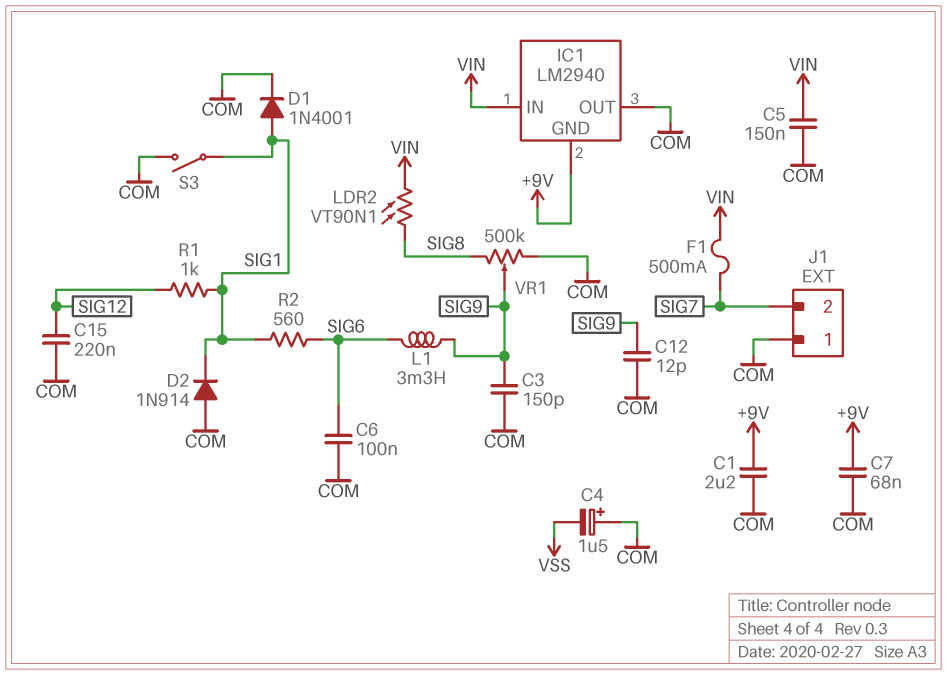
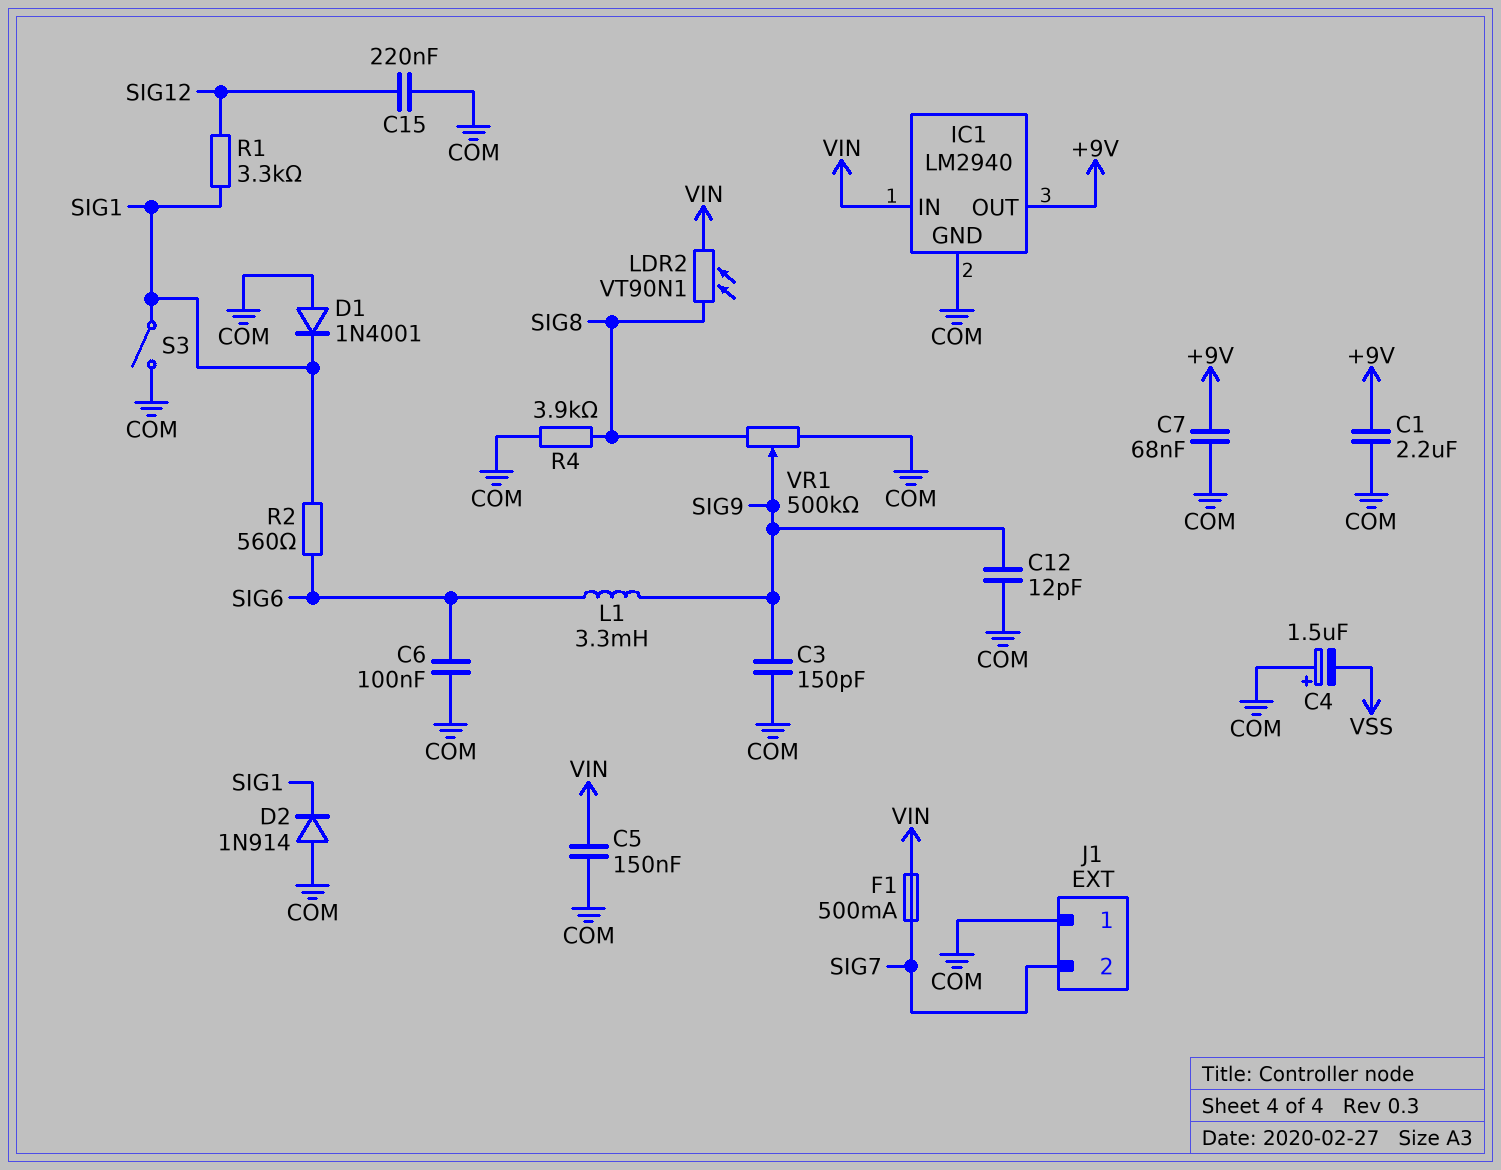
D1: diode 1N4001 (A SIG1, K COM) -> diode 1N4001 (A COM, K SIG1)
IC1 pin GND: +9V -> COM
IC1 pin OUT: COM -> +9V
R1: 1k (SIG1, SIG12) -> 3.3k (SIG1, SIG12)
R4: none -> 3.9k (COM, SIG8)

